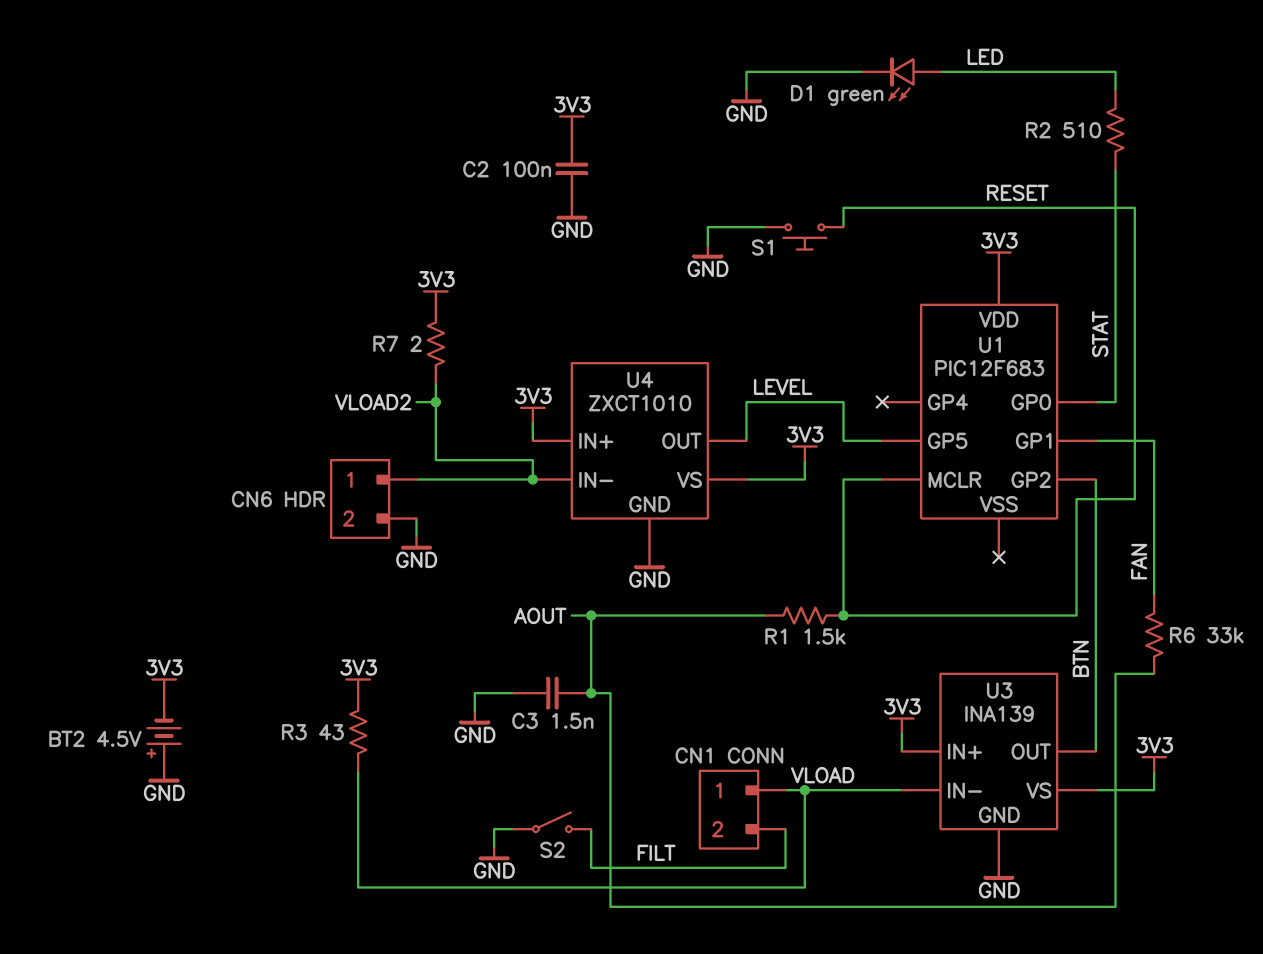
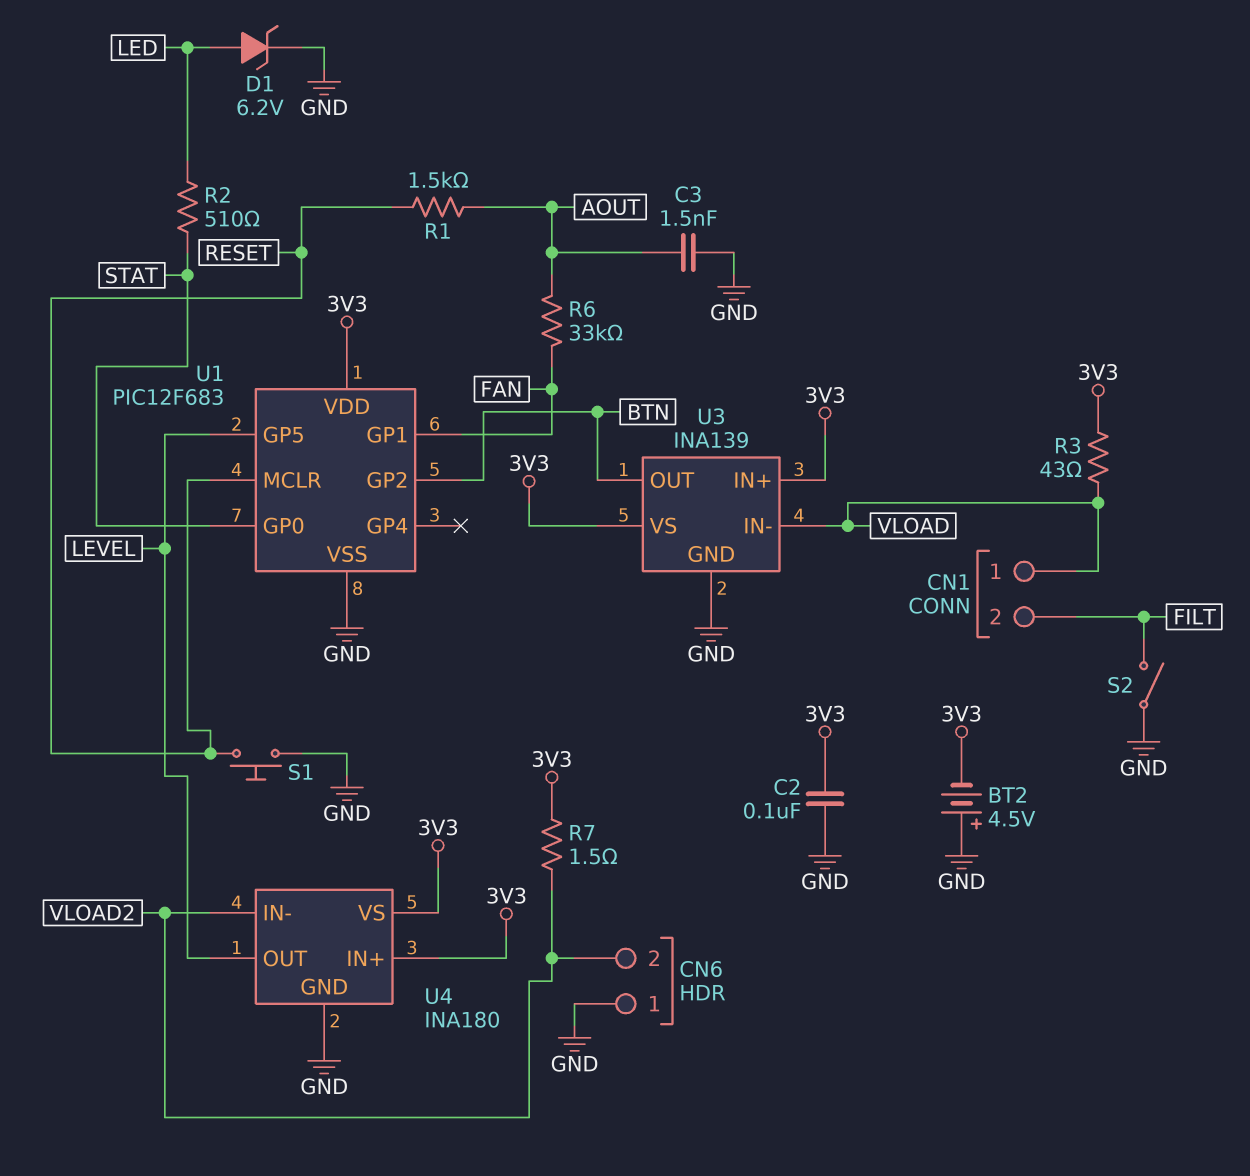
CN6 pin 1: VLOAD2 -> GND
CN6 pin 2: GND -> VLOAD2
D1: LED green (A LED, K GND) -> zener 6.2V (A LED, K GND)
R7: 2 (3V3, VLOAD2) -> 1.5 (3V3, VLOAD2)
U1 pin VSS: none -> GND
U4: ZXCT1010 -> INA180

